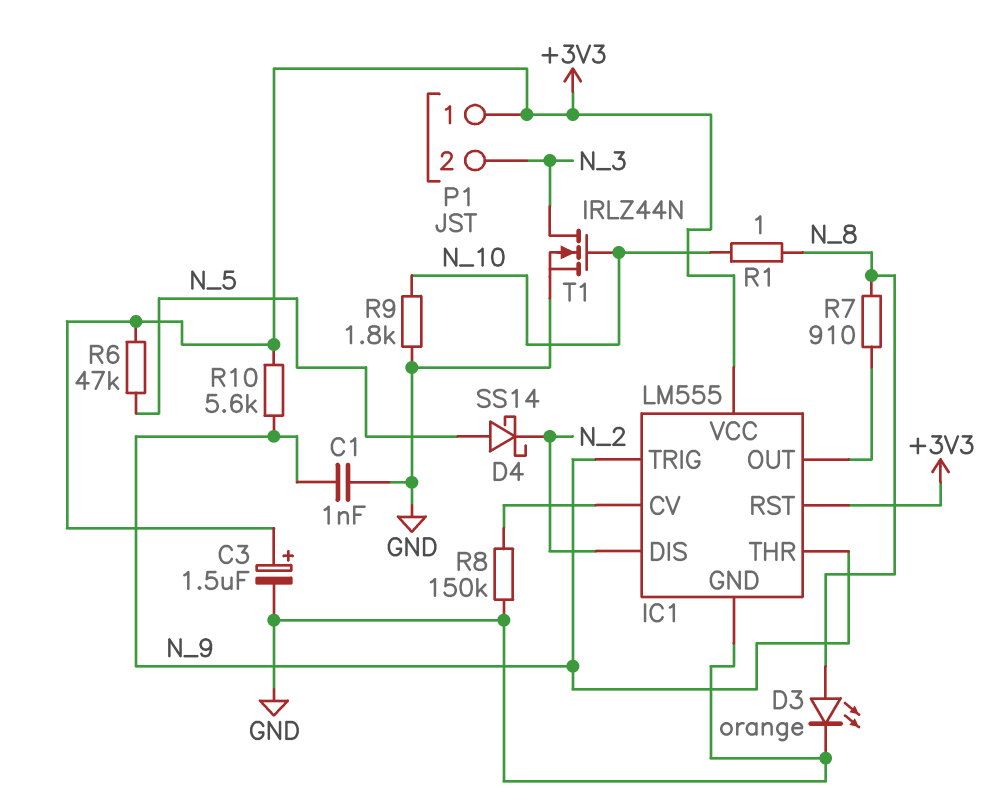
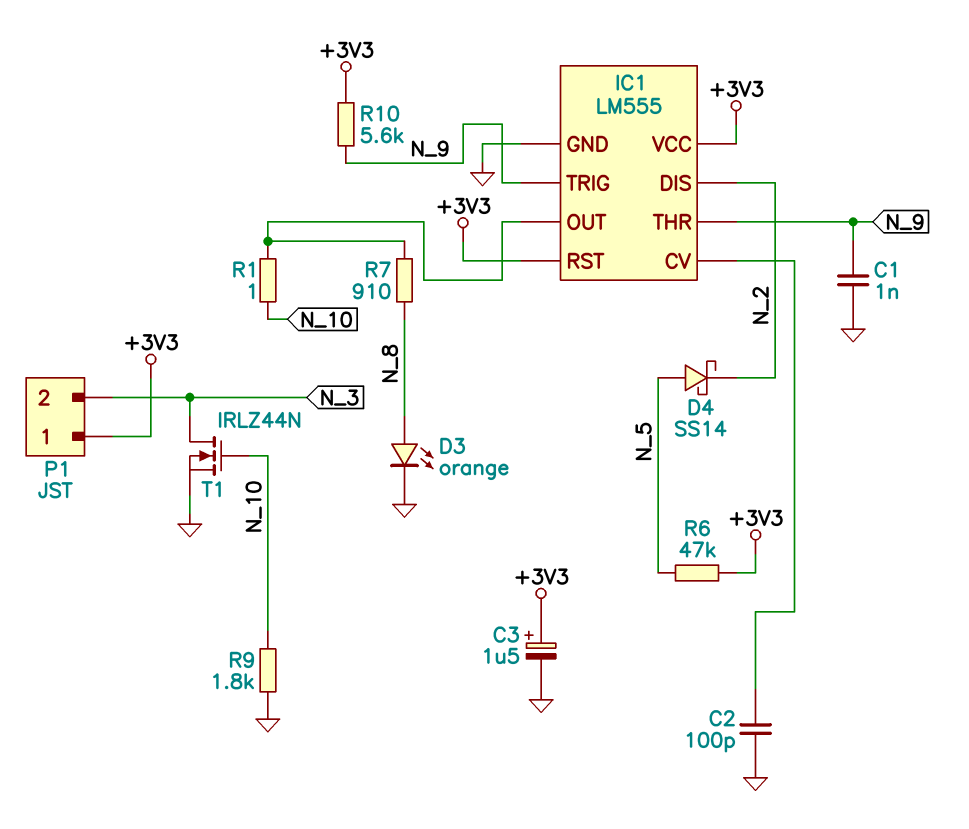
C2: none -> 100pF (GND, IC1/CV)
R1: 1 (N_8, N_10) -> 1 (IC1/OUT, N_10)
R8: 150k (GND, IC1/CV) -> none

